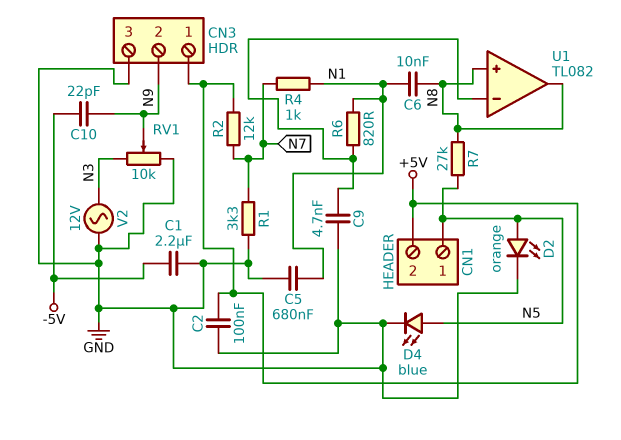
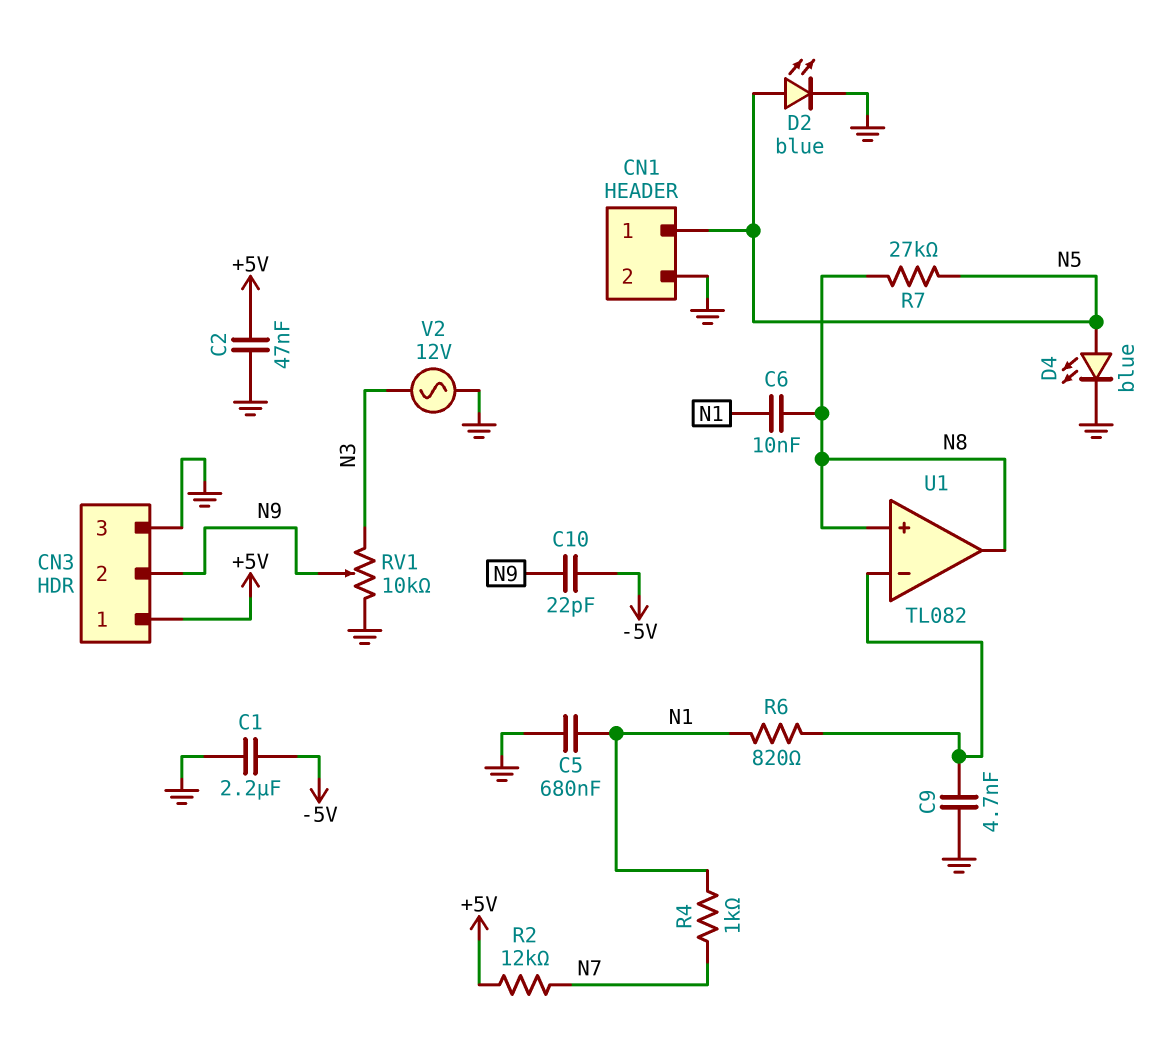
C2: 100nF (+5V, GND) -> 47nF (+5V, GND)
CN1 pin 2: +5V -> GND
D2: LED orange (A N5, K GND) -> LED blue (A N5, K GND)
R1: 3.3k (GND, N7) -> none

